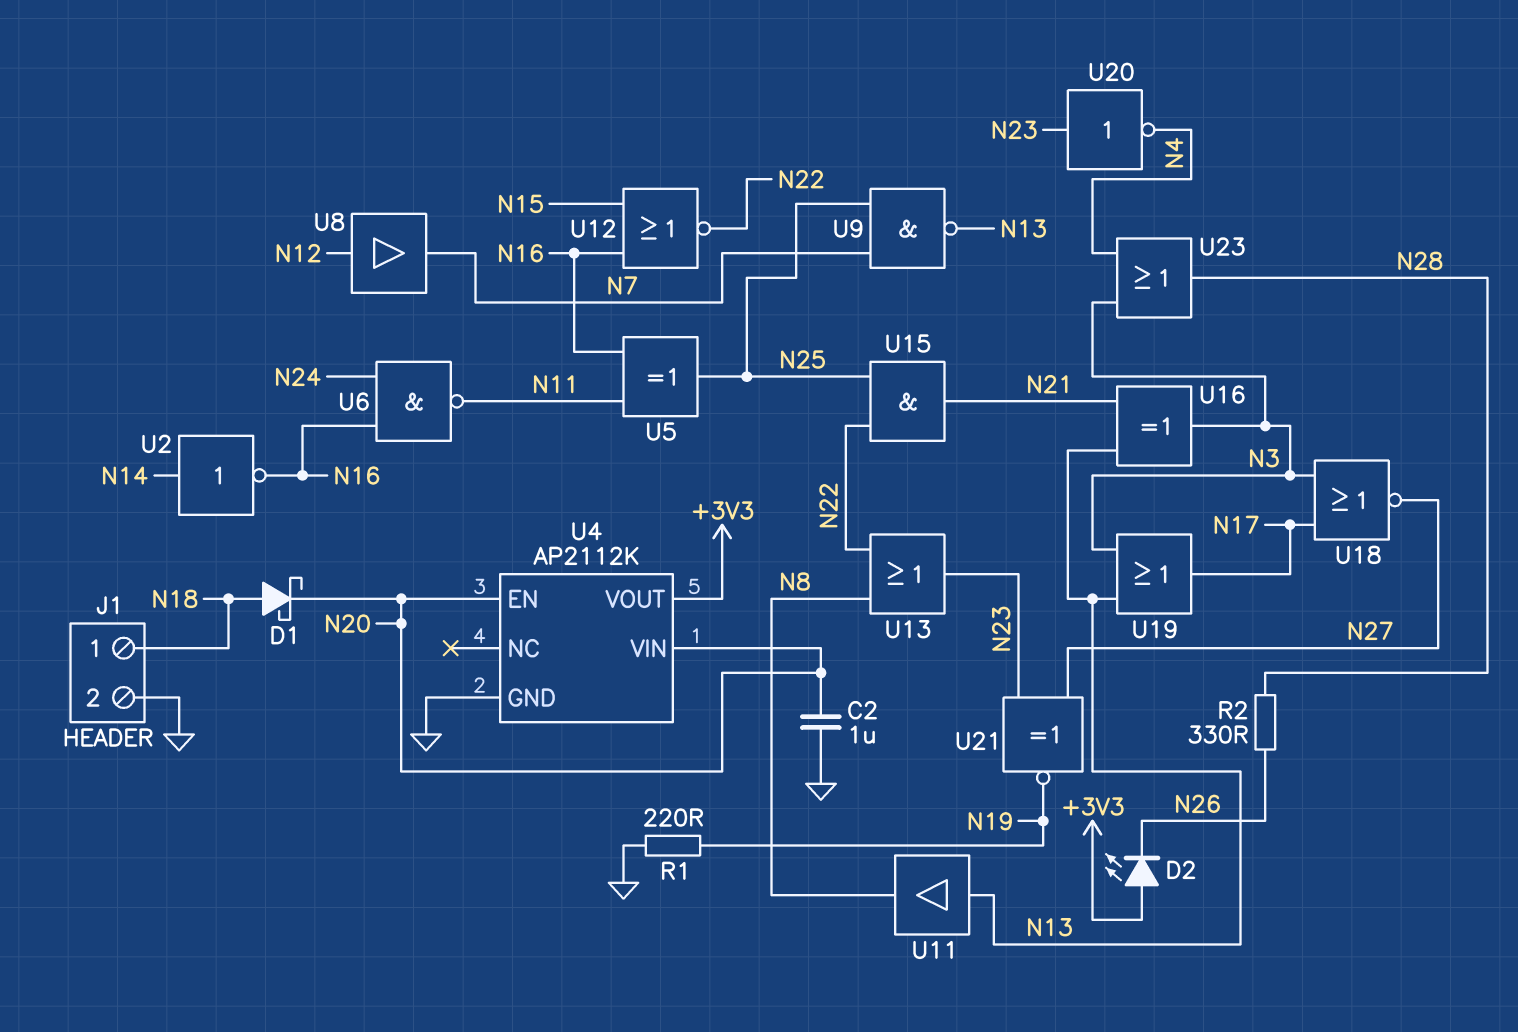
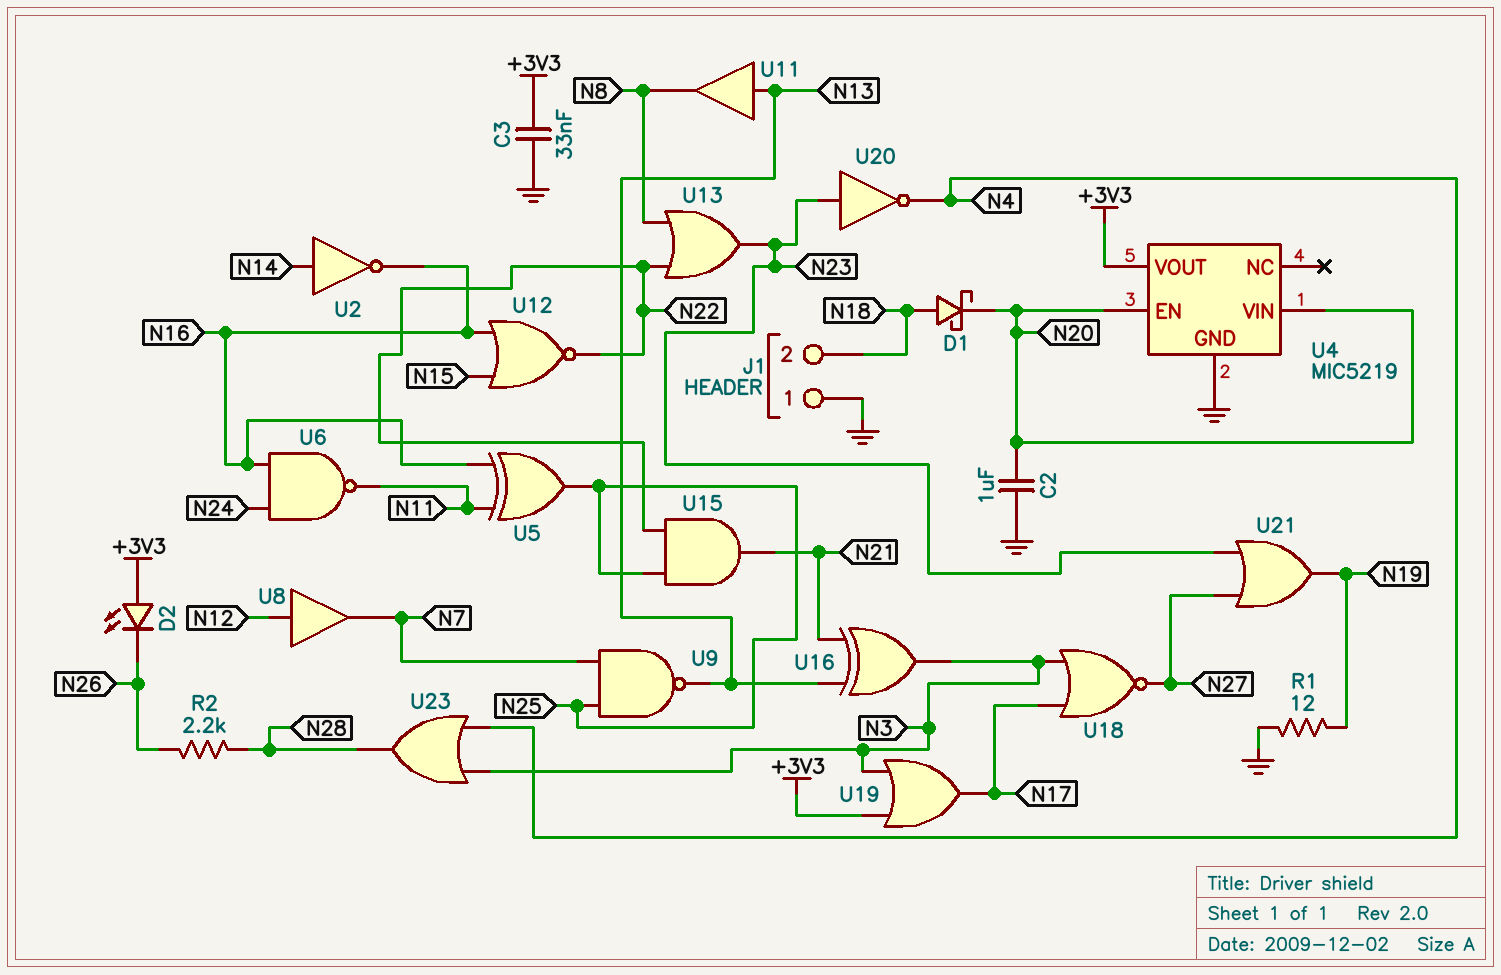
C3: none -> 33nF (+3V3, GND)
J1 pin 1: N18 -> GND
J1 pin 2: GND -> N18
R1: 220 (GND, N19) -> 12 (GND, N19)
R2: 330 (N26, N28) -> 2.2k (N26, N28)
U4: AP2112K -> MIC5219
U19: OR (in N3, in N13, out N17) -> OR (in +3V3, in N3, out N17)
U21: XNOR (in N23, in N27, out N19) -> OR (in N23, in N27, out N19)

